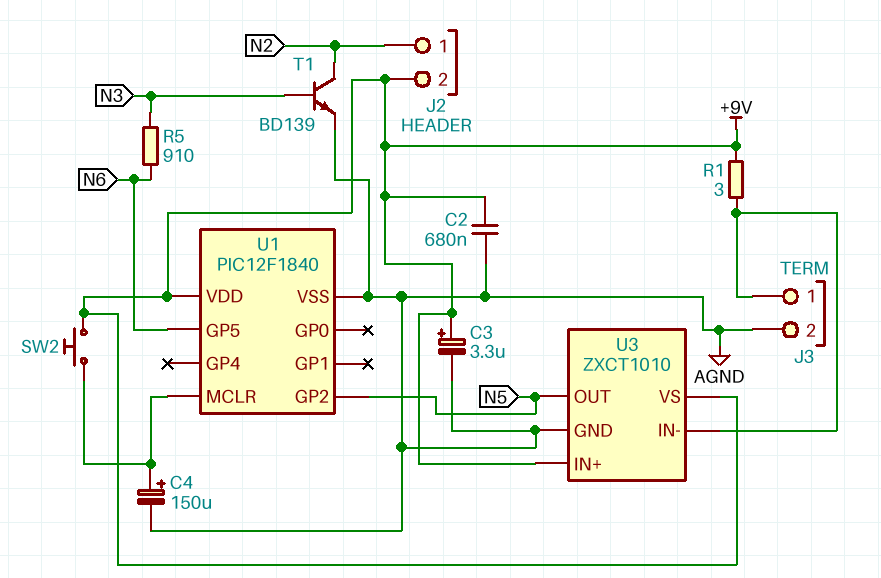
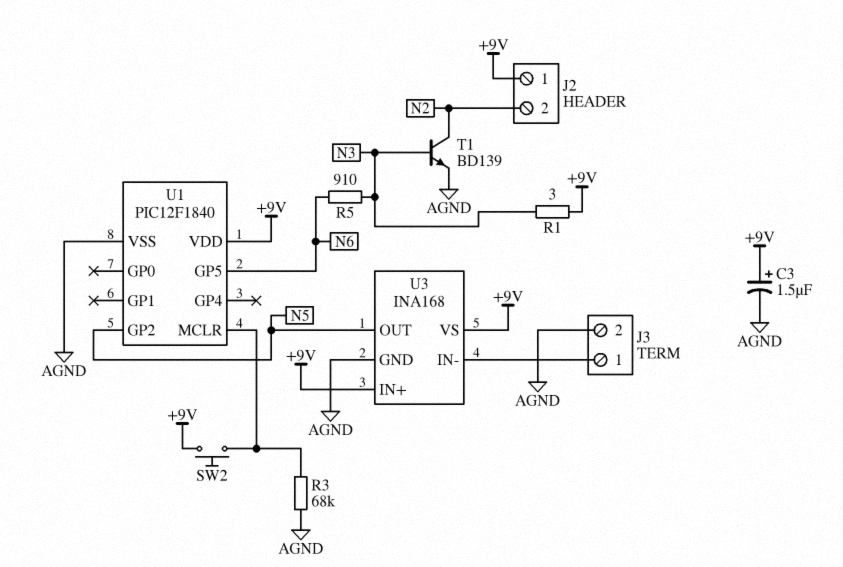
C2: 680nF (+9V, AGND) -> none
C3: 3.3uF (plus +9V, minus AGND) -> 1.5uF (plus +9V, minus AGND)
C4: 150uF (plus U1/MCLR, minus AGND) -> none
J2 pin 1: N2 -> +9V
J2 pin 2: +9V -> N2
R1: 3 (+9V, J3/1) -> 3 (+9V, N3)
R3: none -> 68k (AGND, U1/MCLR)
U3: ZXCT1010 -> INA168

